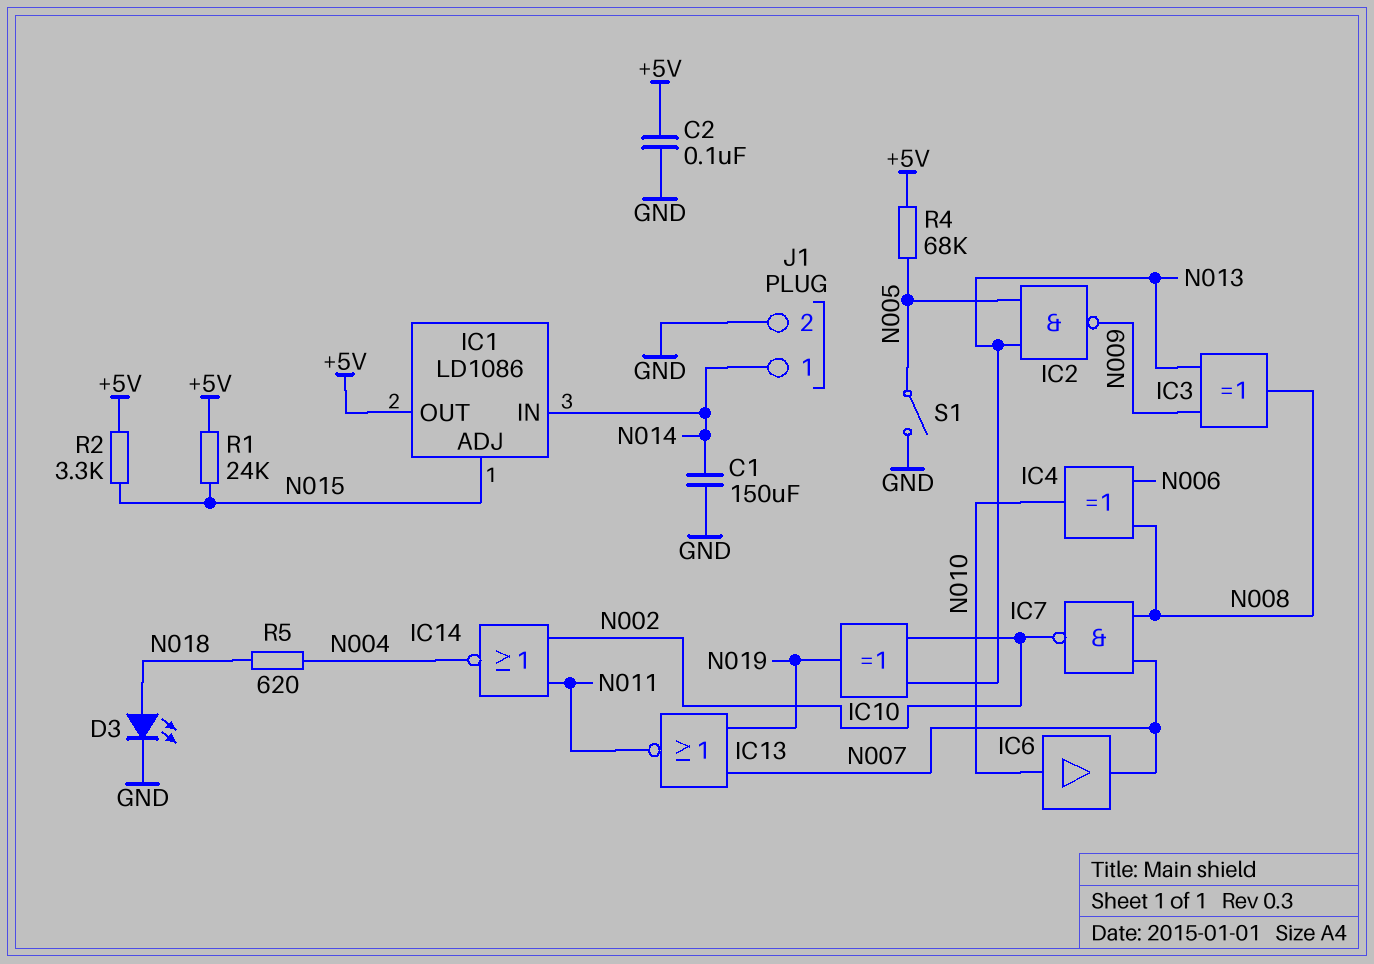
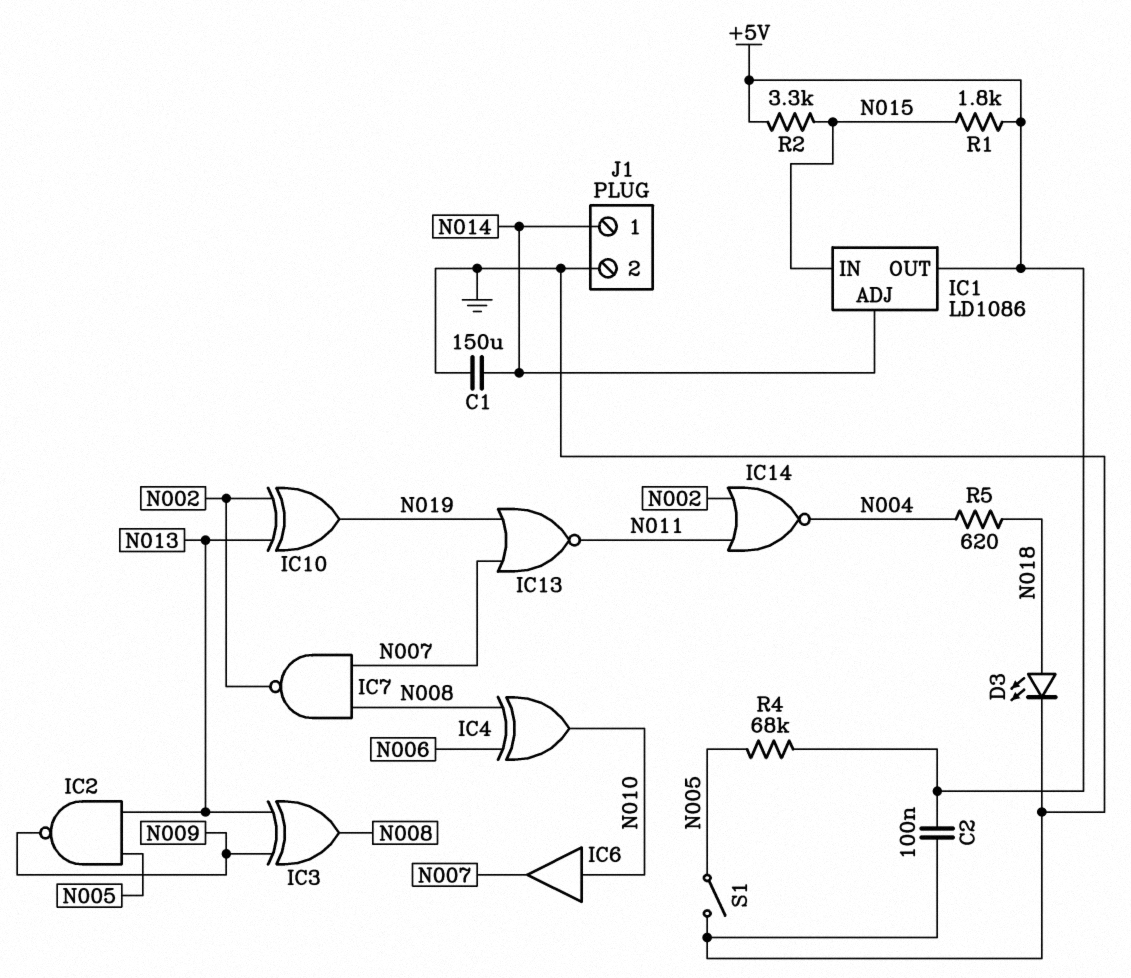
IC1 pin ADJ: N015 -> N014
IC1 pin IN: N014 -> N015
R1: 24k (+5V, N015) -> 1.8k (+5V, N015)

